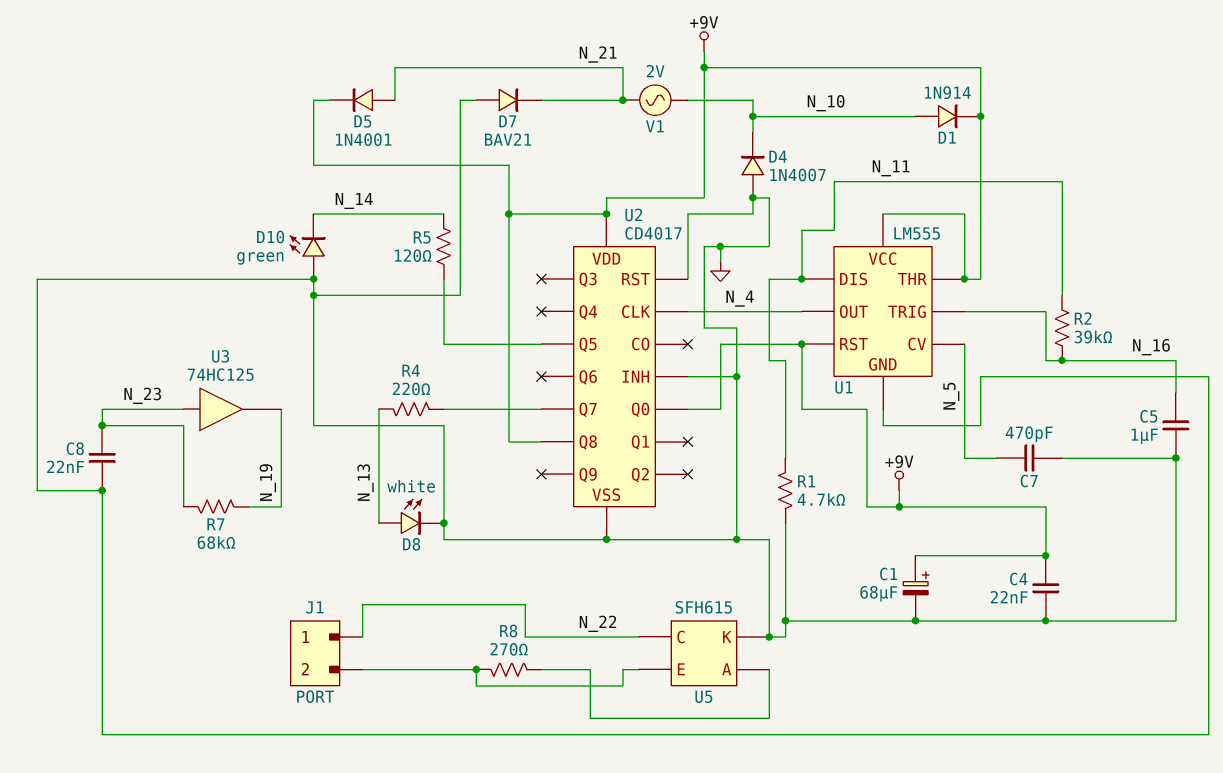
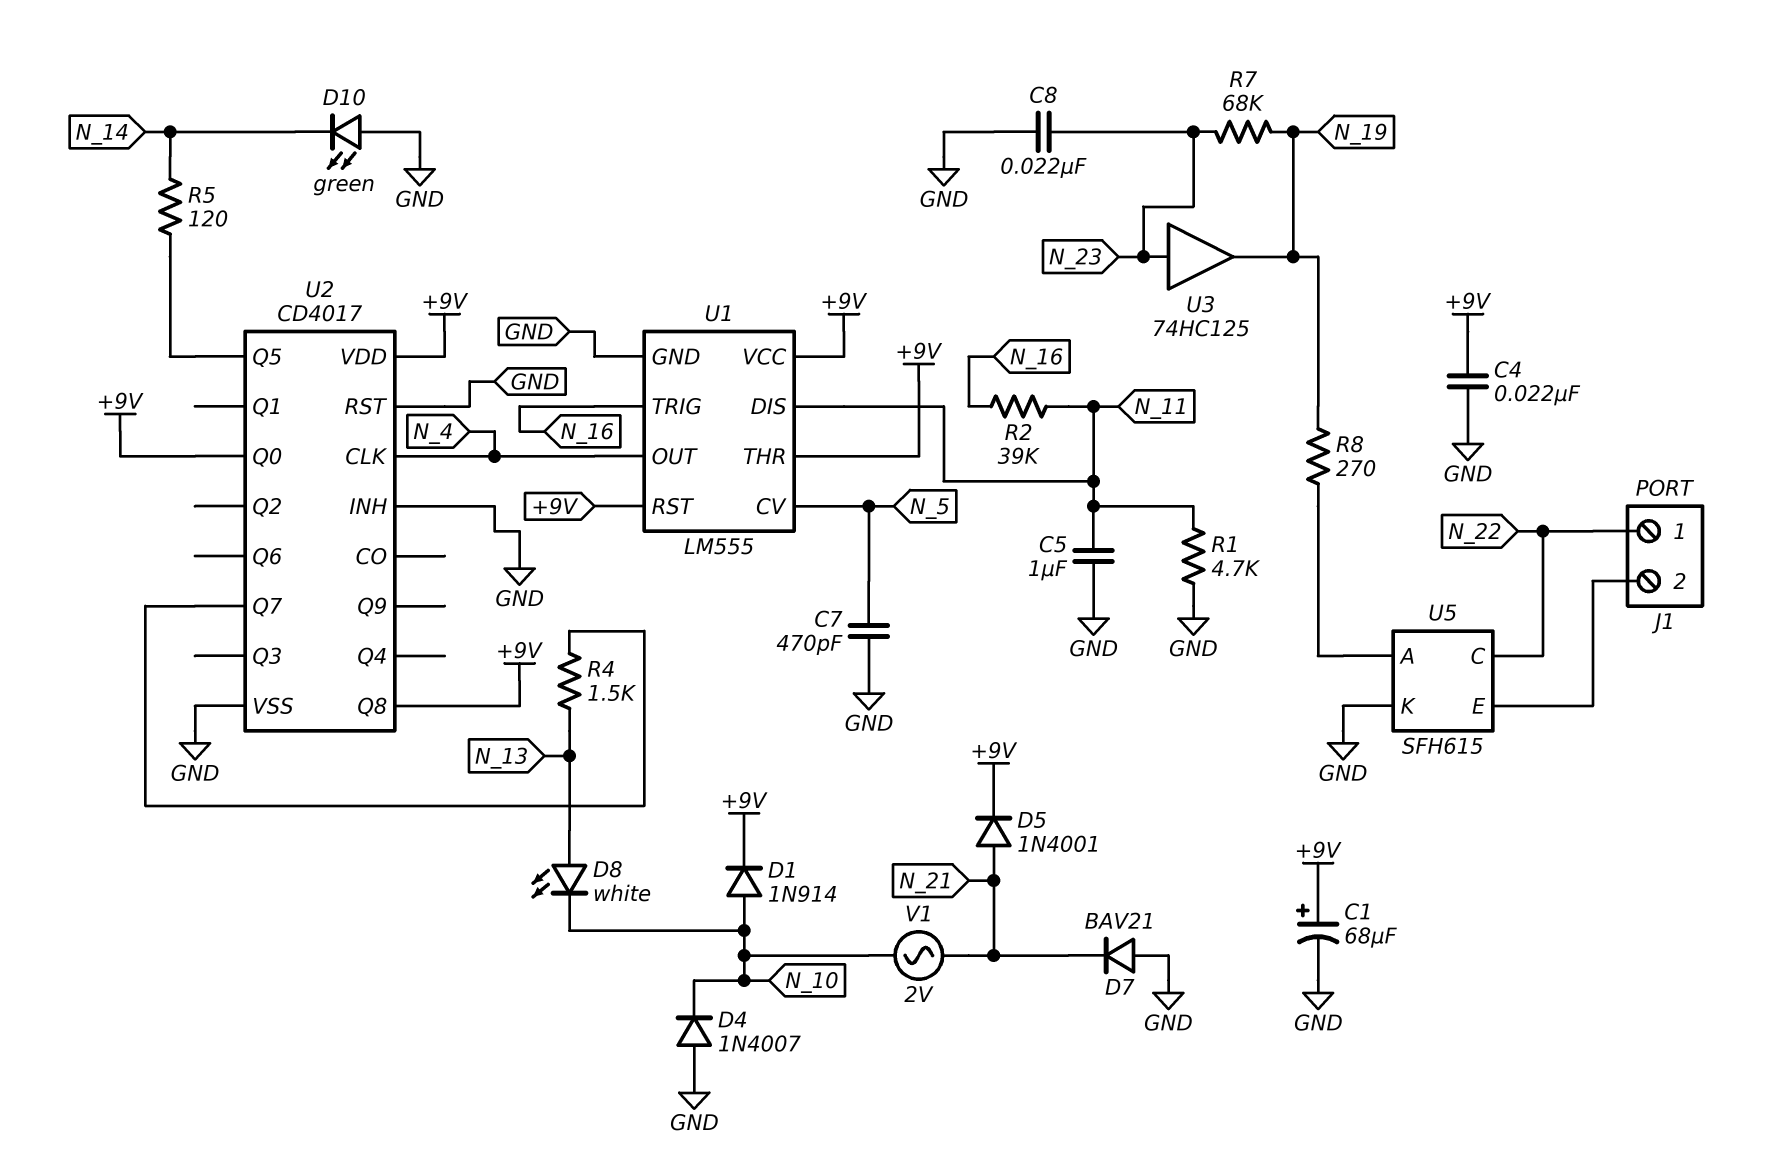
C5: 1uF (GND, N_16) -> 1uF (GND, N_11)
D8: LED white (A N_13, K GND) -> LED white (A N_13, K N_10)
R4: 220 (N_13, U2/Q7) -> 1.5k (N_13, U2/Q7)
R8: 270 (J1/2, U5/A) -> 270 (N_19, U5/A)

